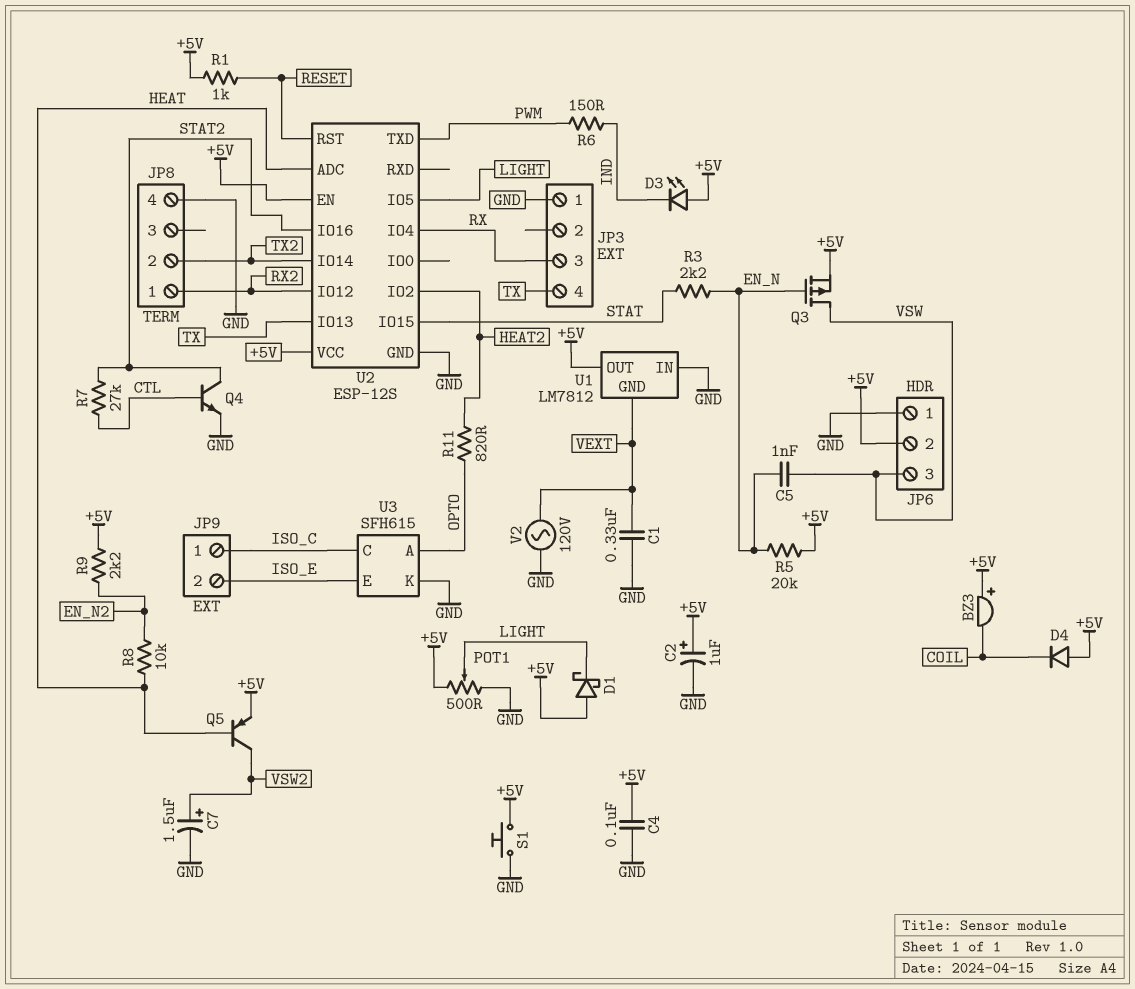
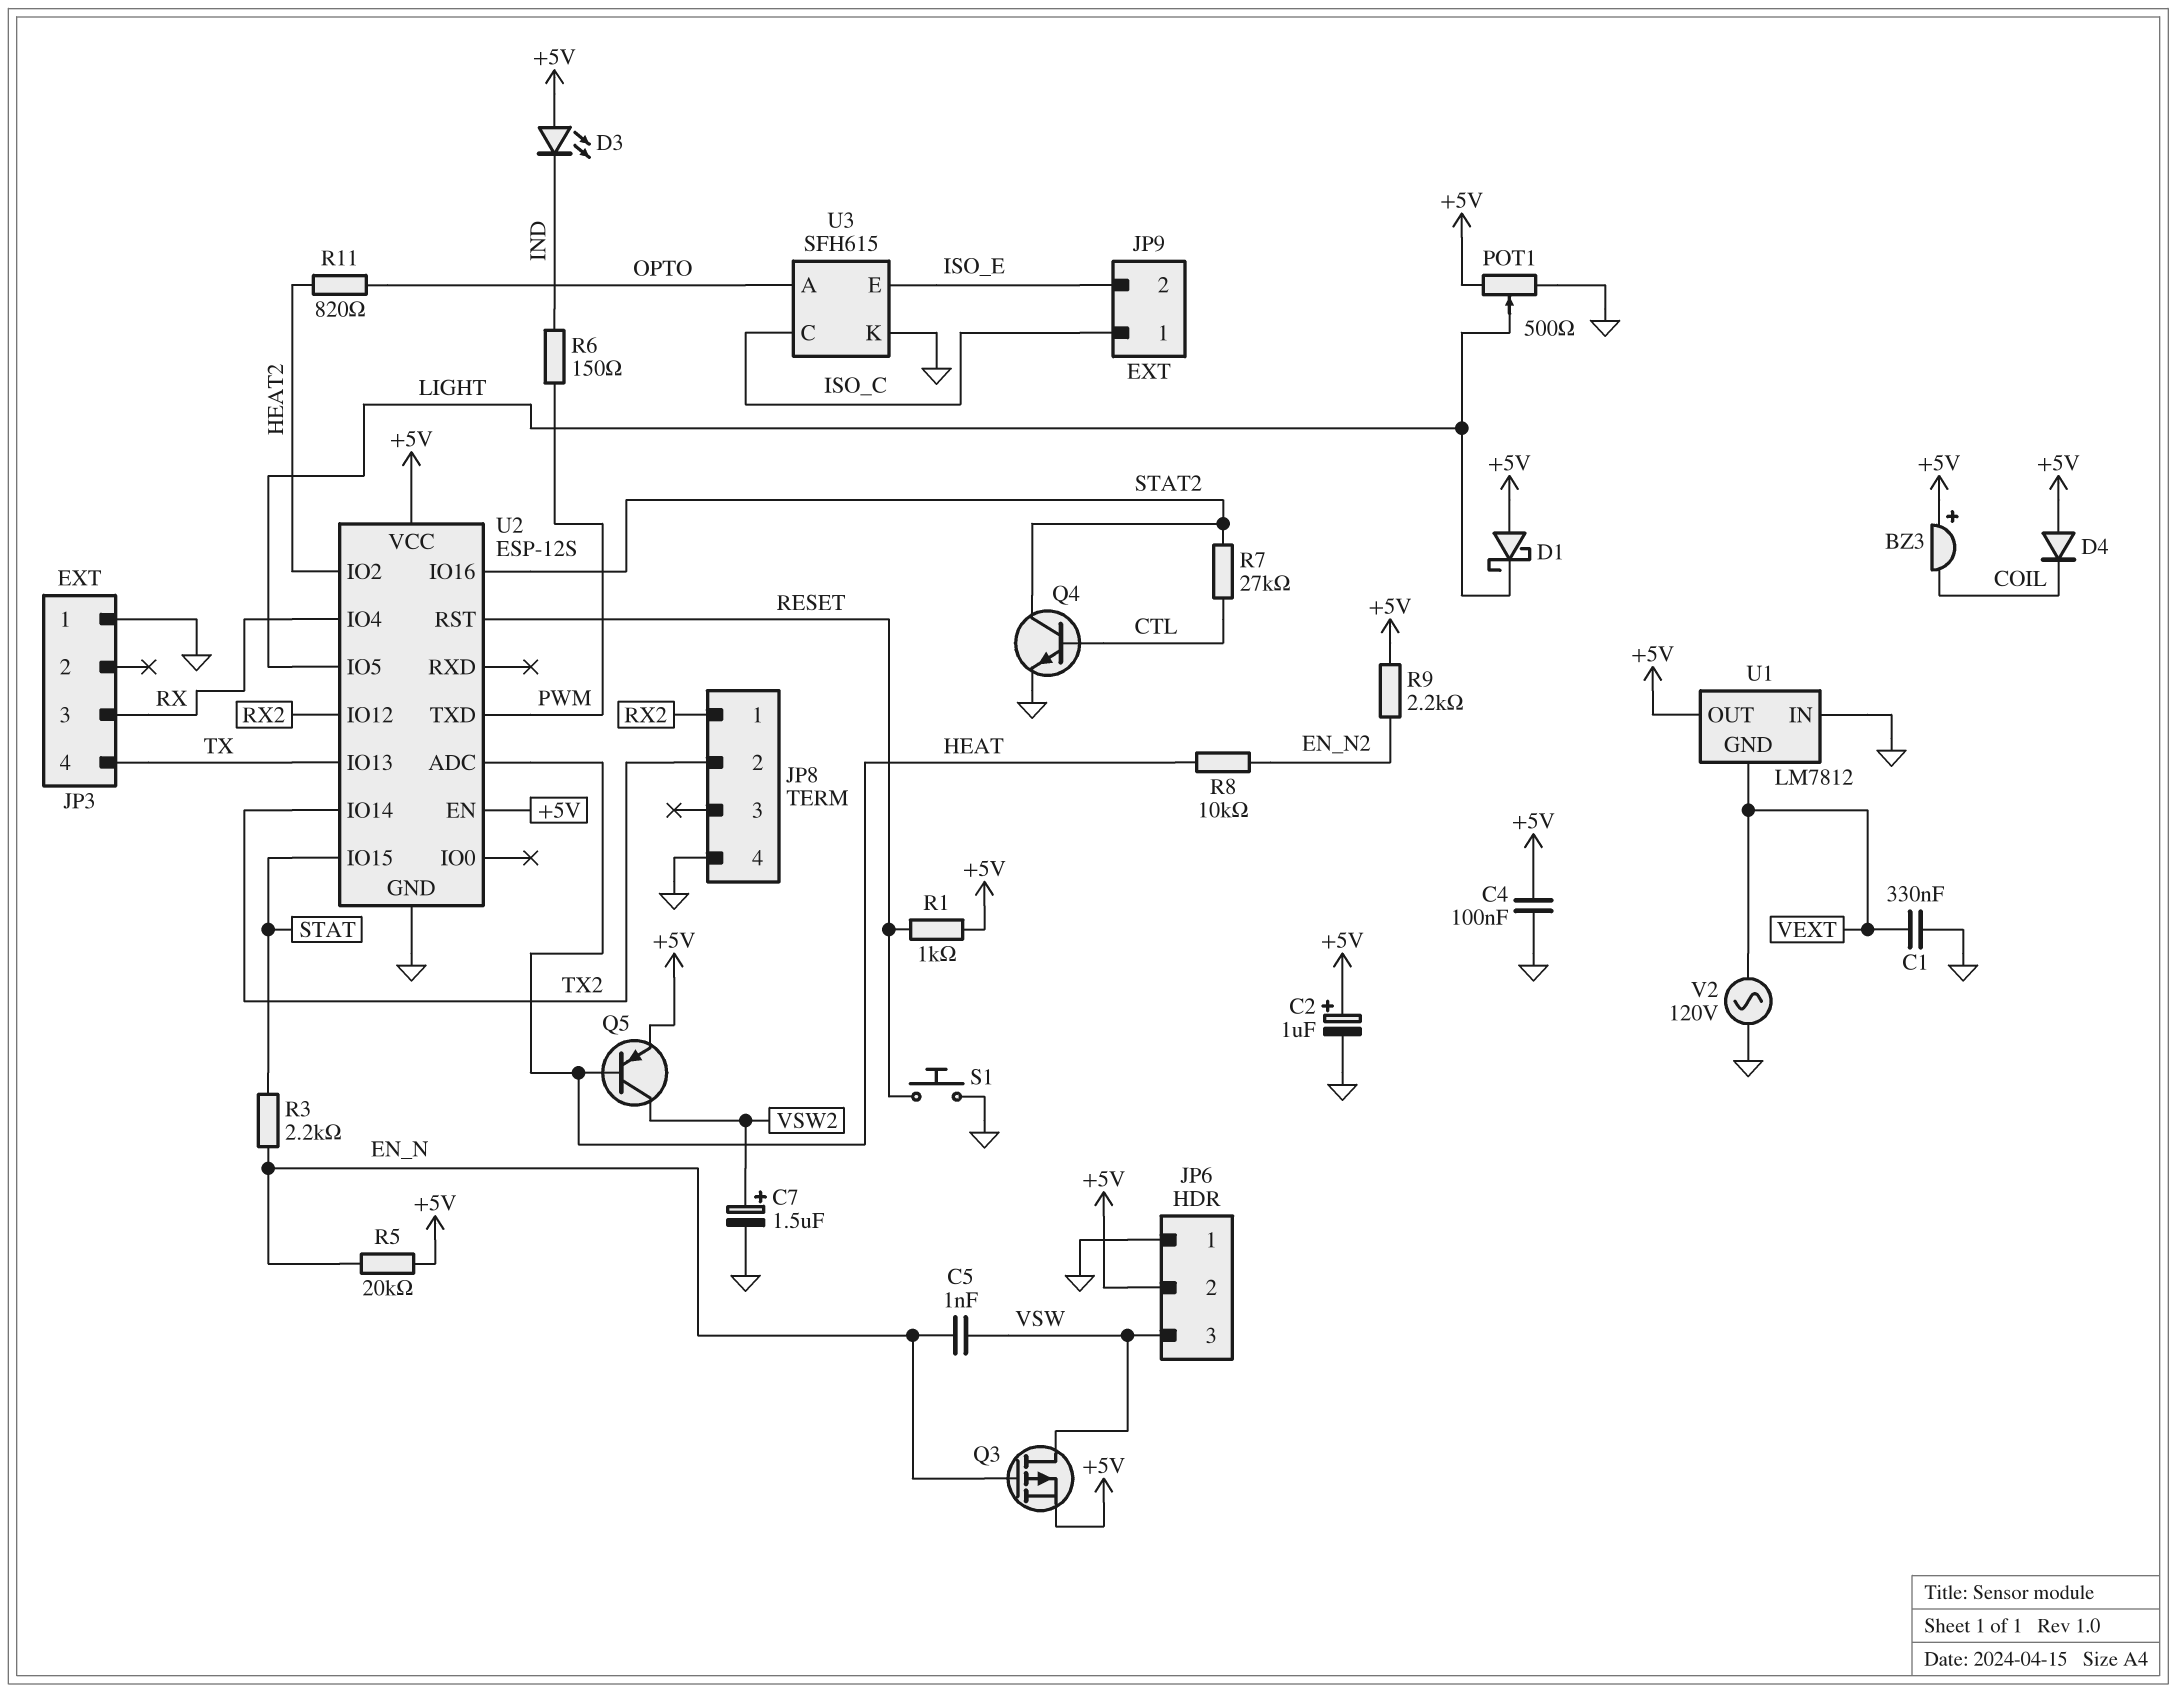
S1: button (+5V, GND) -> button (GND, RESET)

